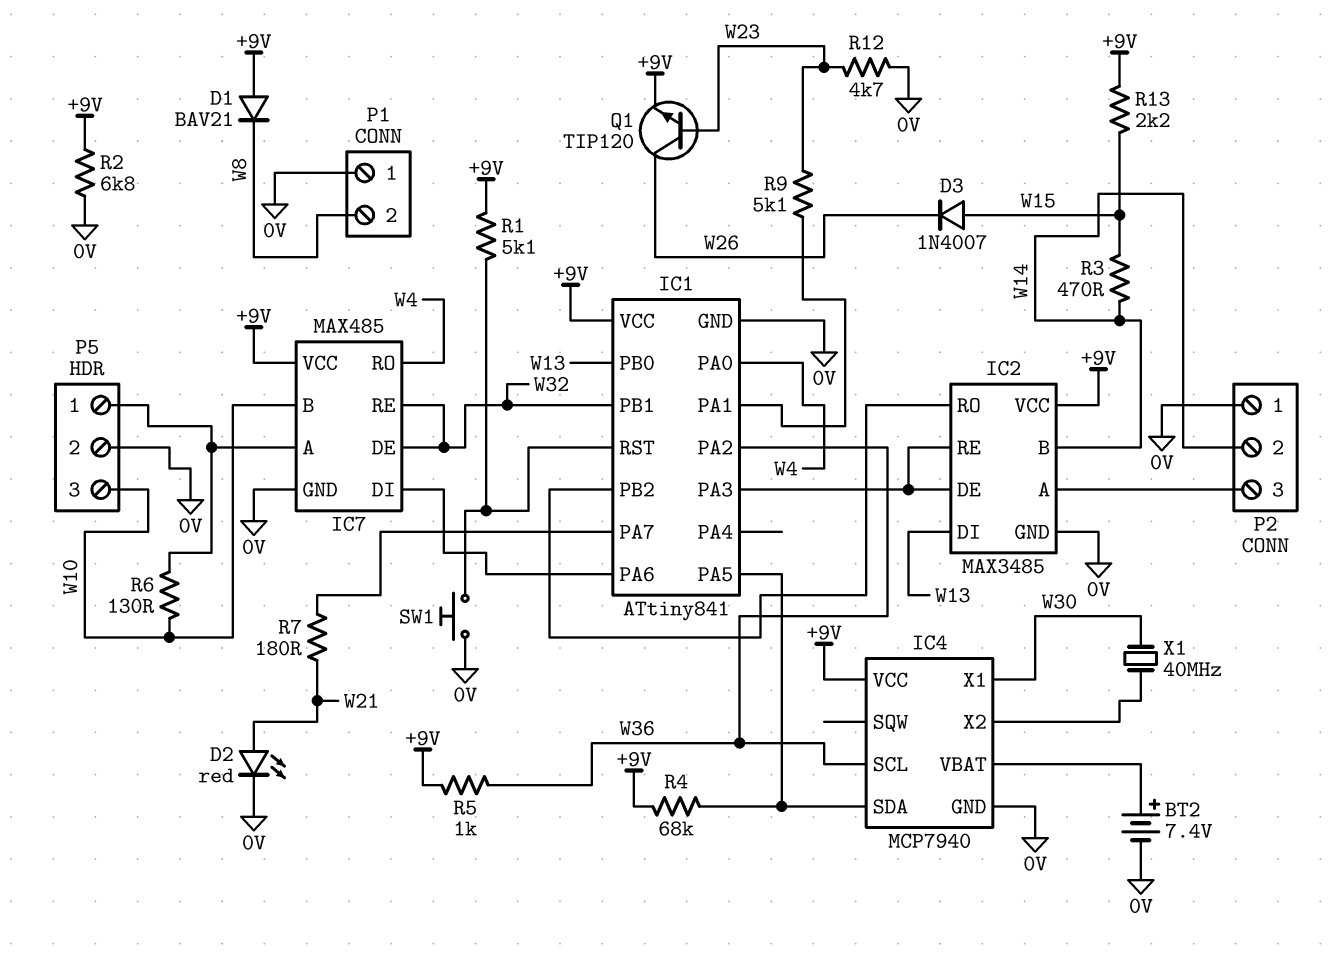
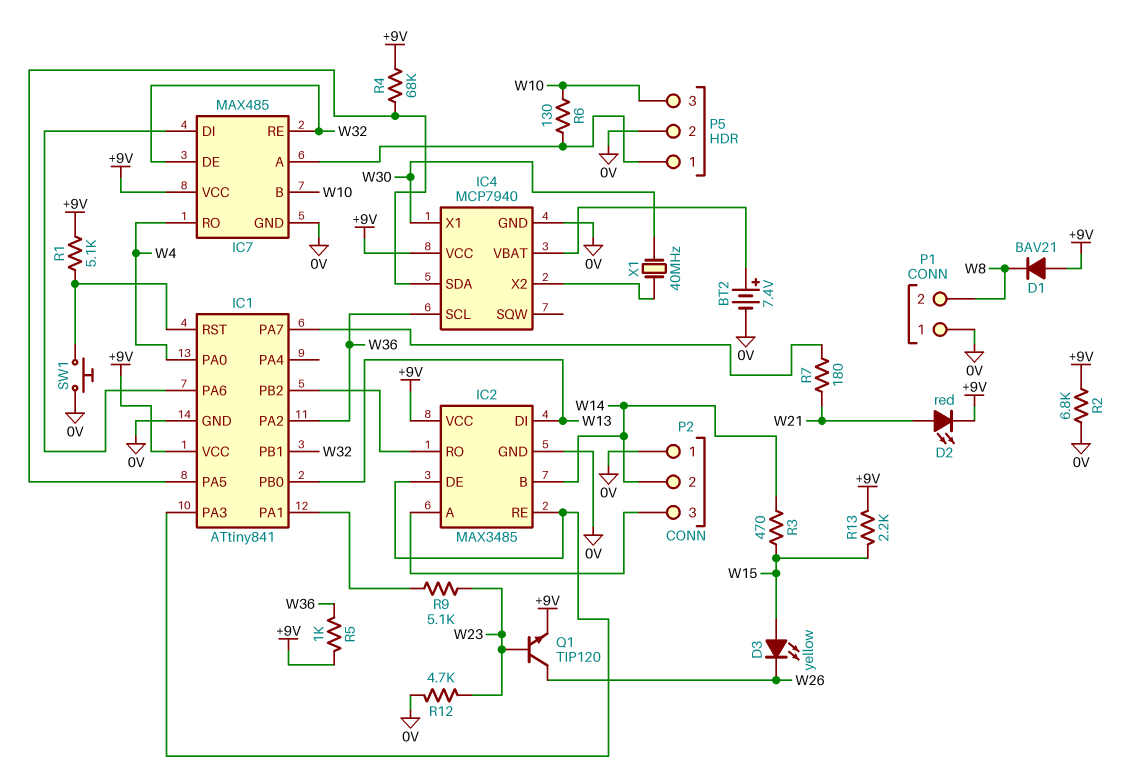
D2: LED red (A W21, K 0V) -> LED red (A W21, K +9V)
D3: diode 1N4007 (A W15, K W26) -> LED yellow (A W15, K W26)

